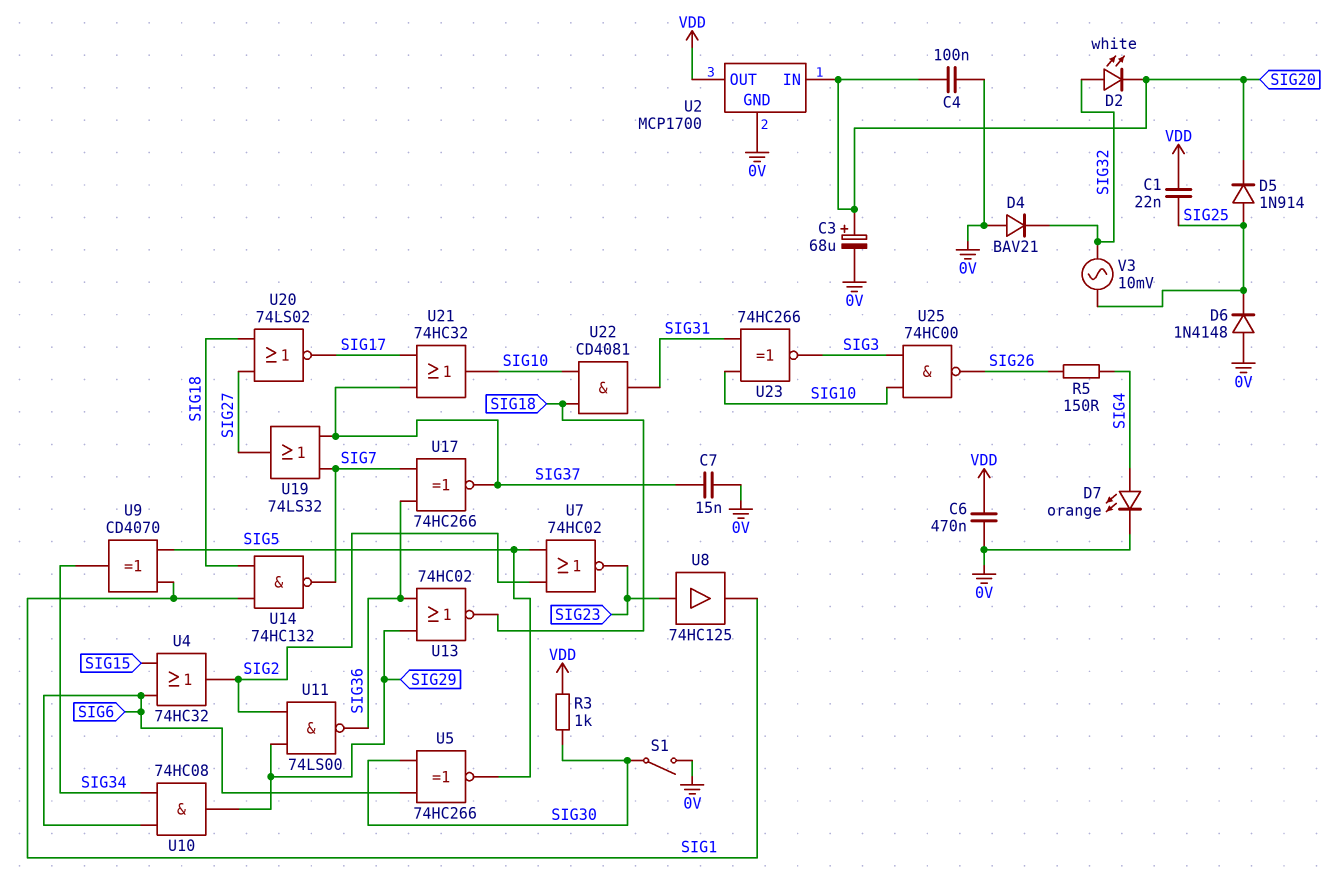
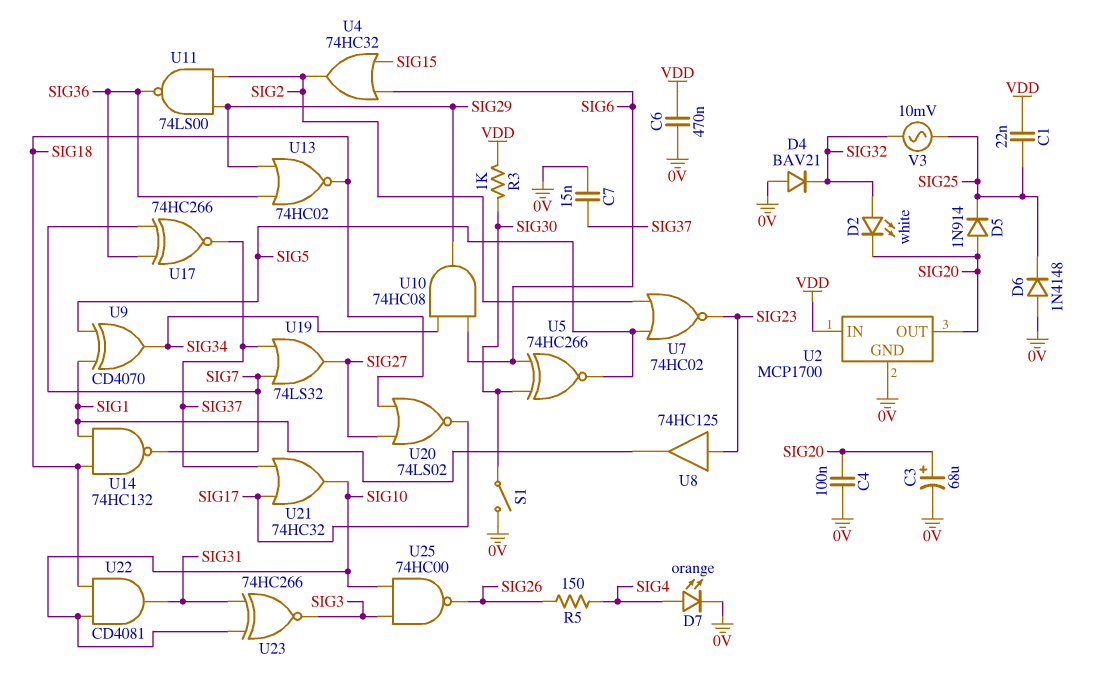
D5: diode 1N914 (A SIG25, K SIG20) -> diode 1N914 (A SIG20, K SIG25)
U2 pin IN: SIG20 -> VDD
U2 pin OUT: VDD -> SIG20

